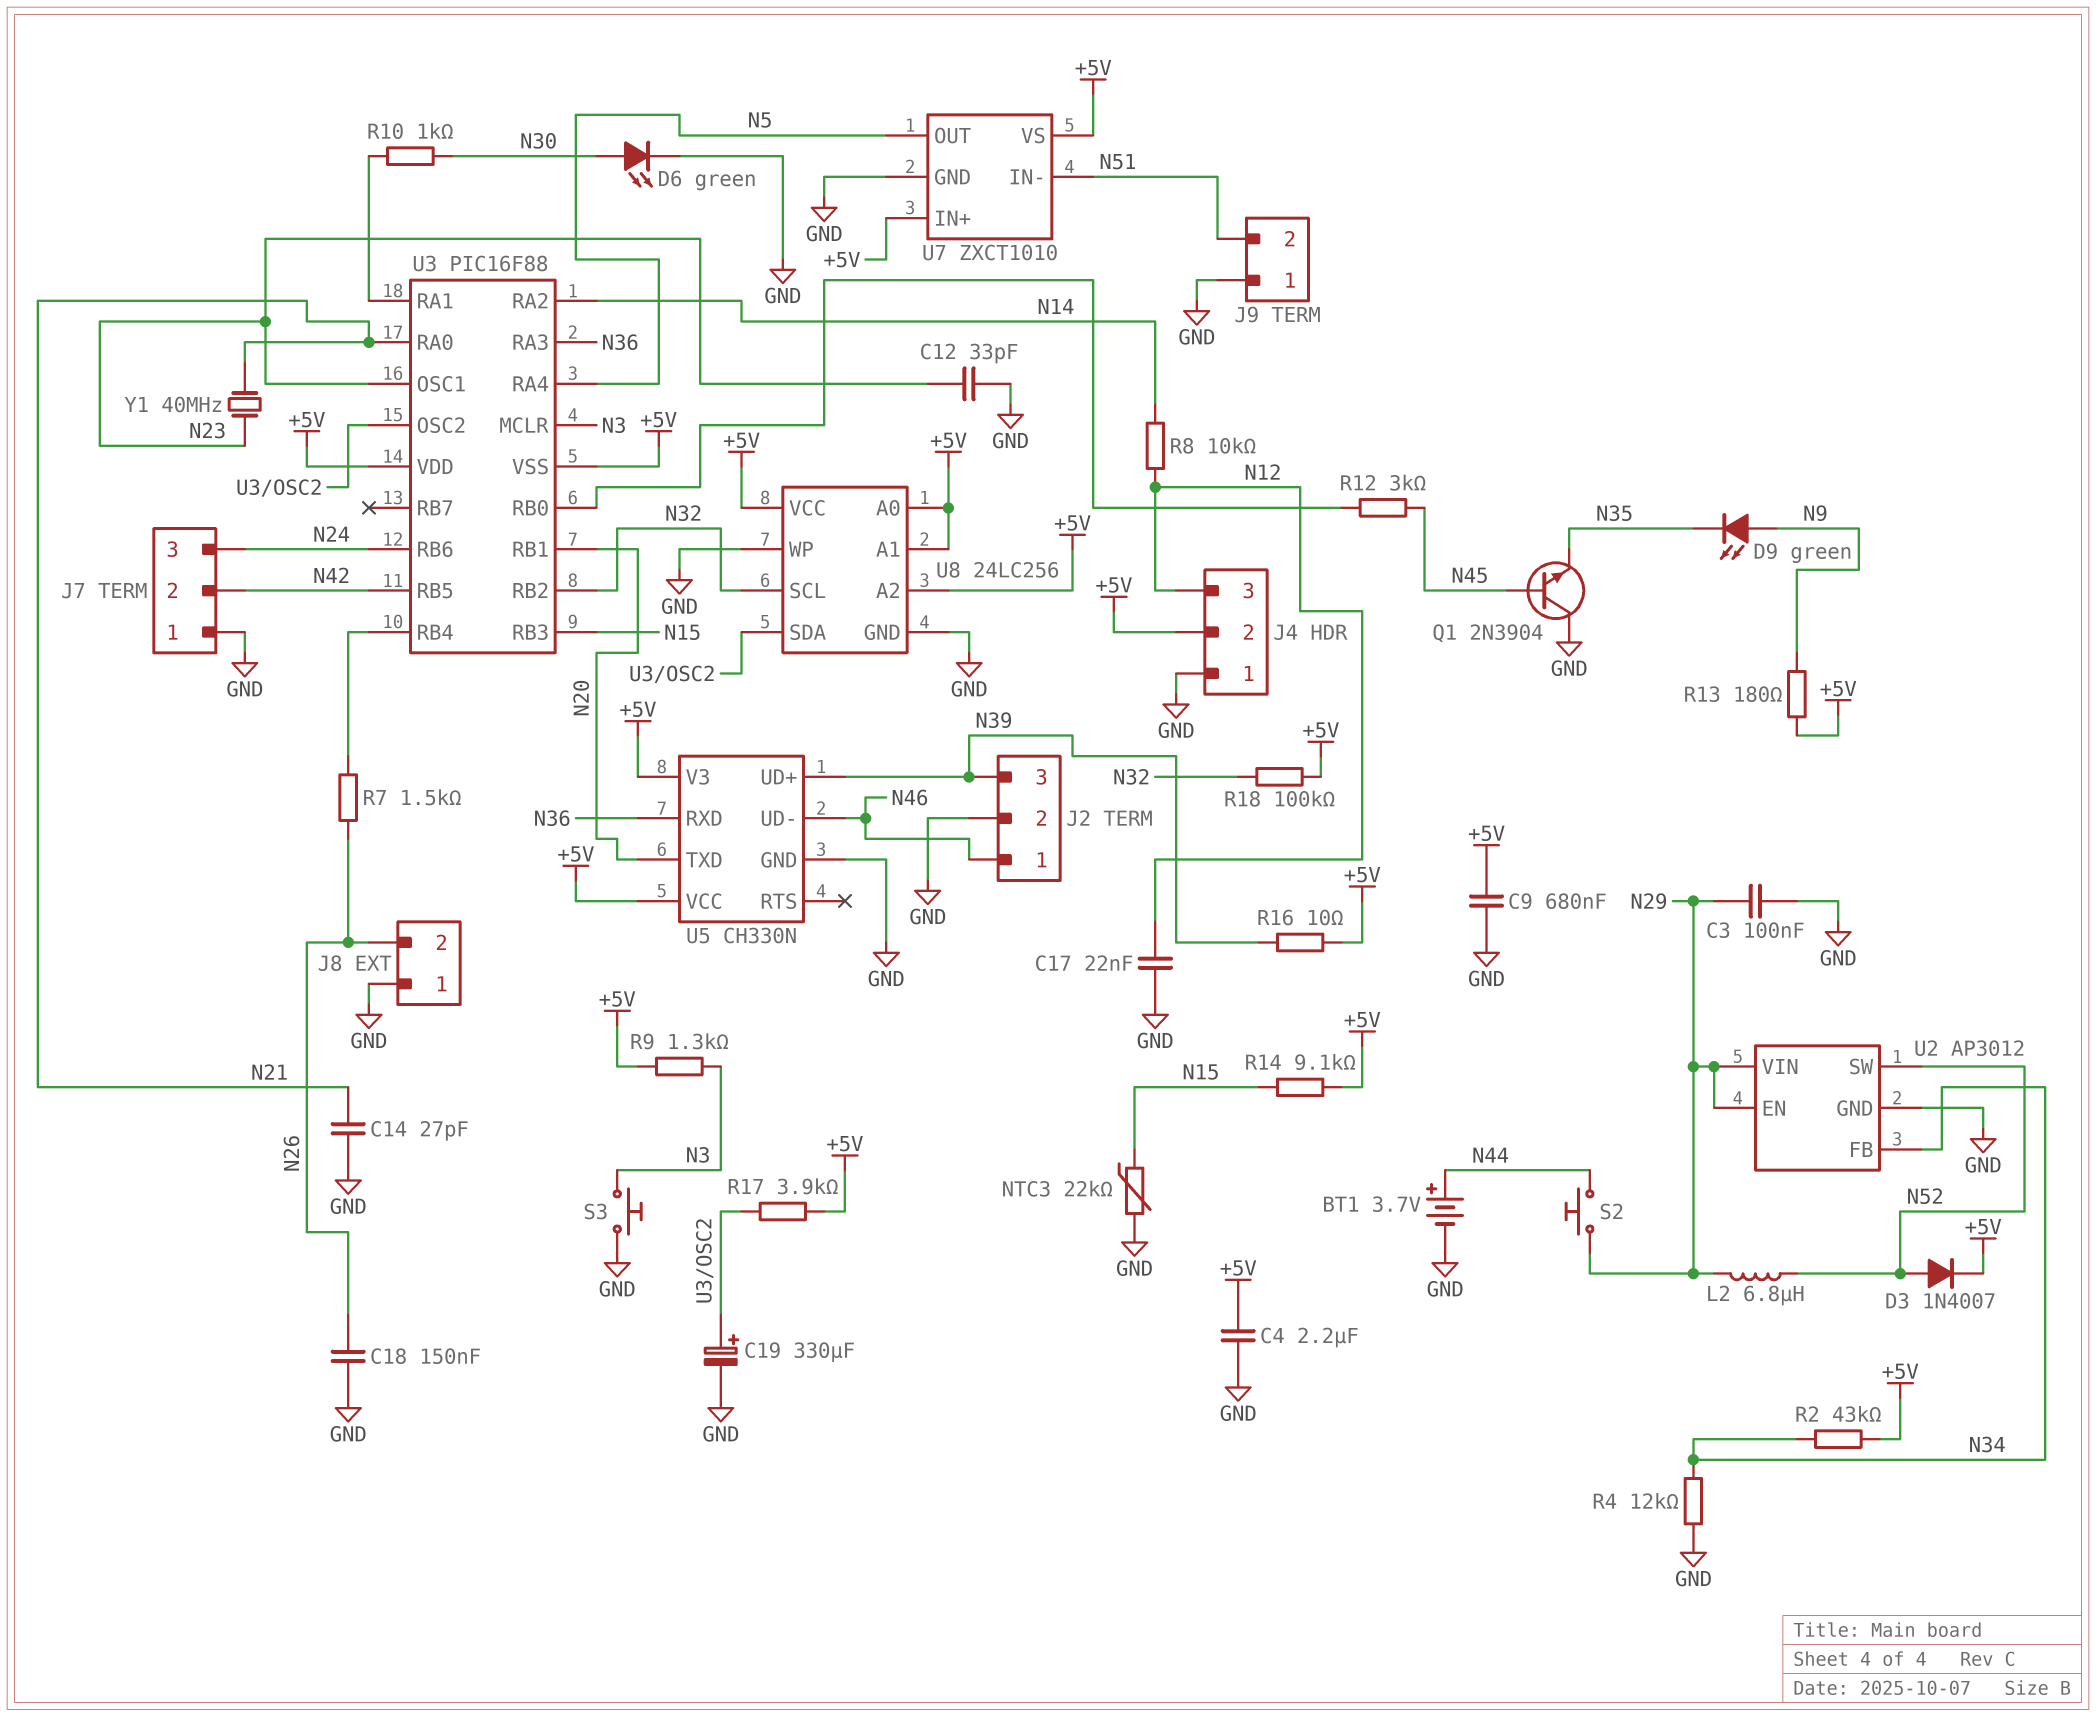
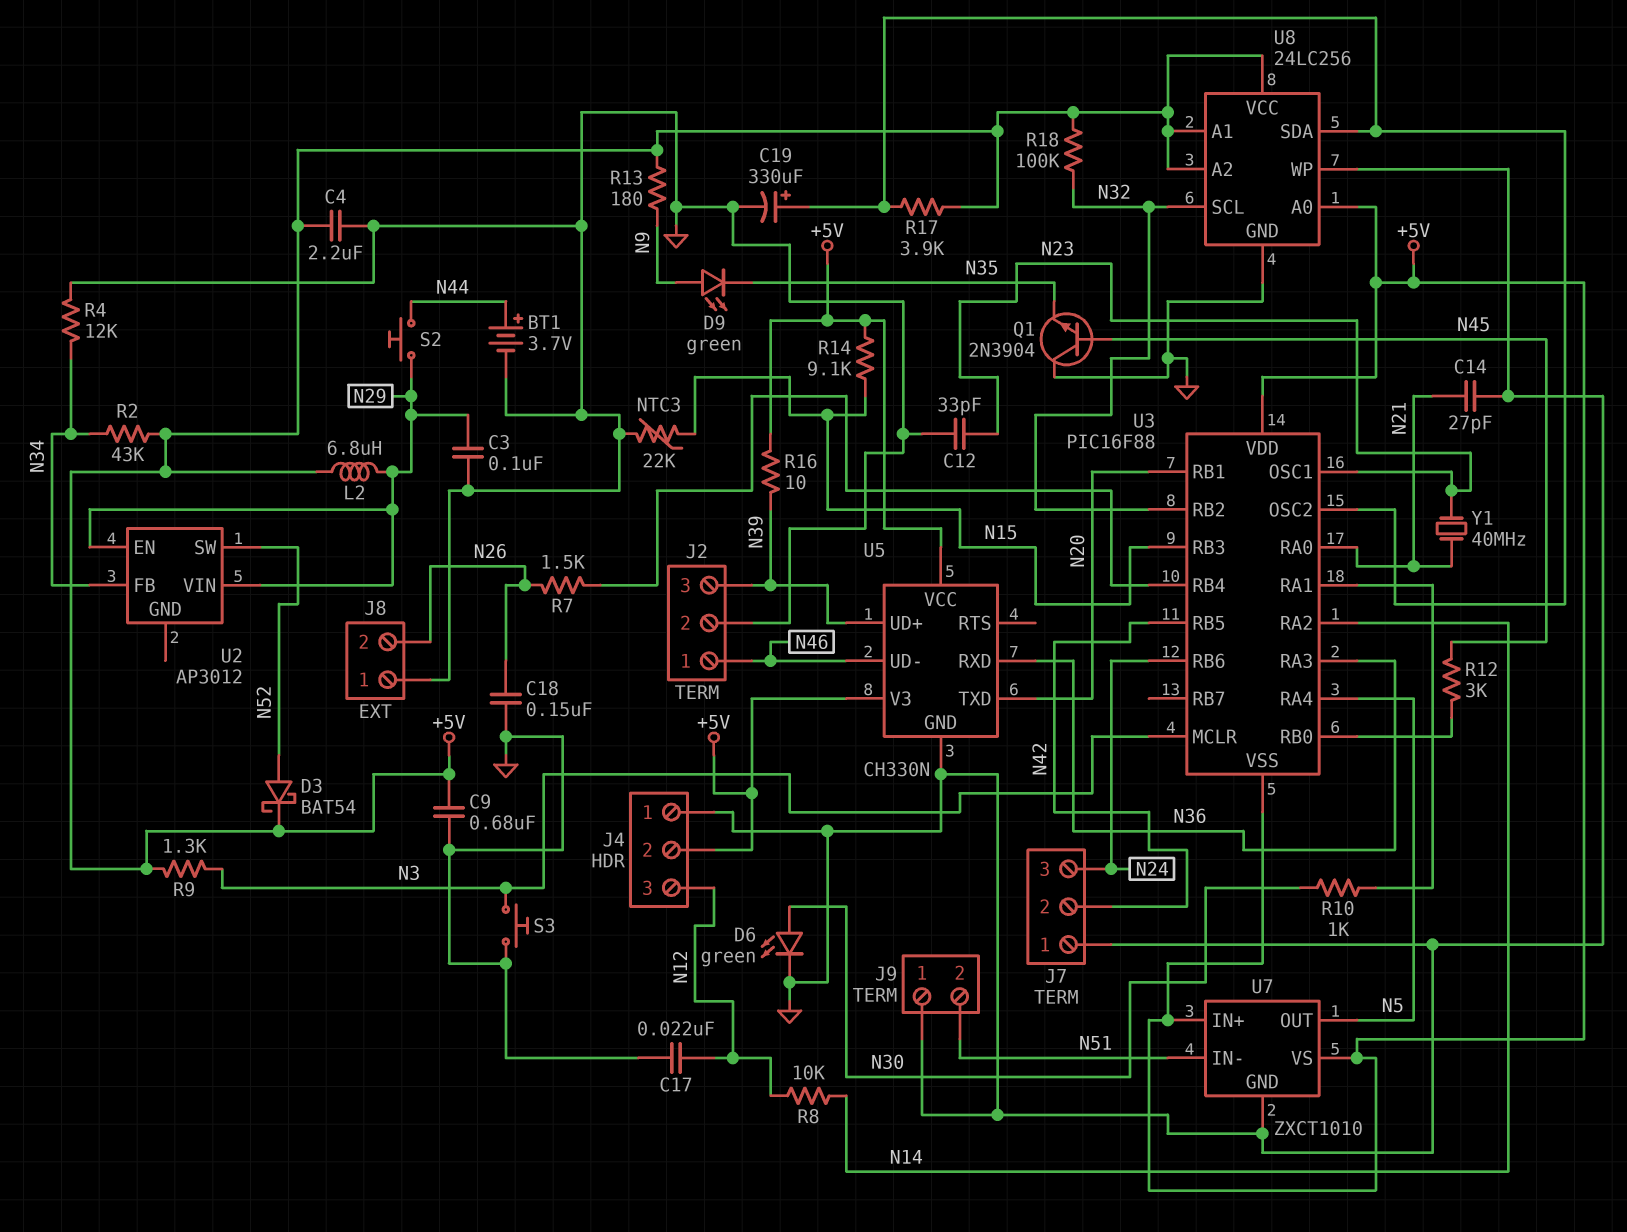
D3: diode 1N4007 (A N52, K +5V) -> schottky BAT54 (A N52, K +5V)
L2: 6.8uH (N29, N52) -> 6.8uH (+5V, N29)
U2 pin GND: GND -> none

